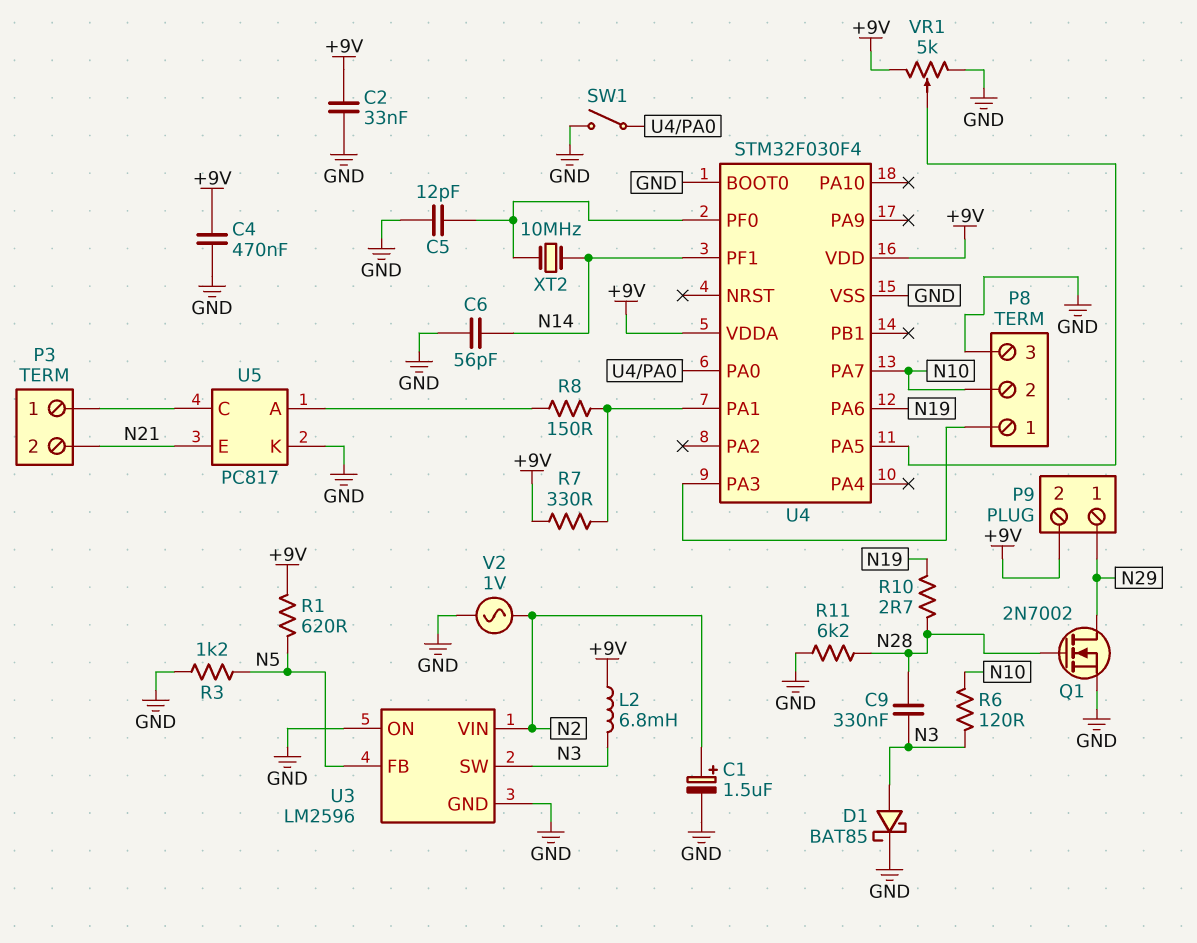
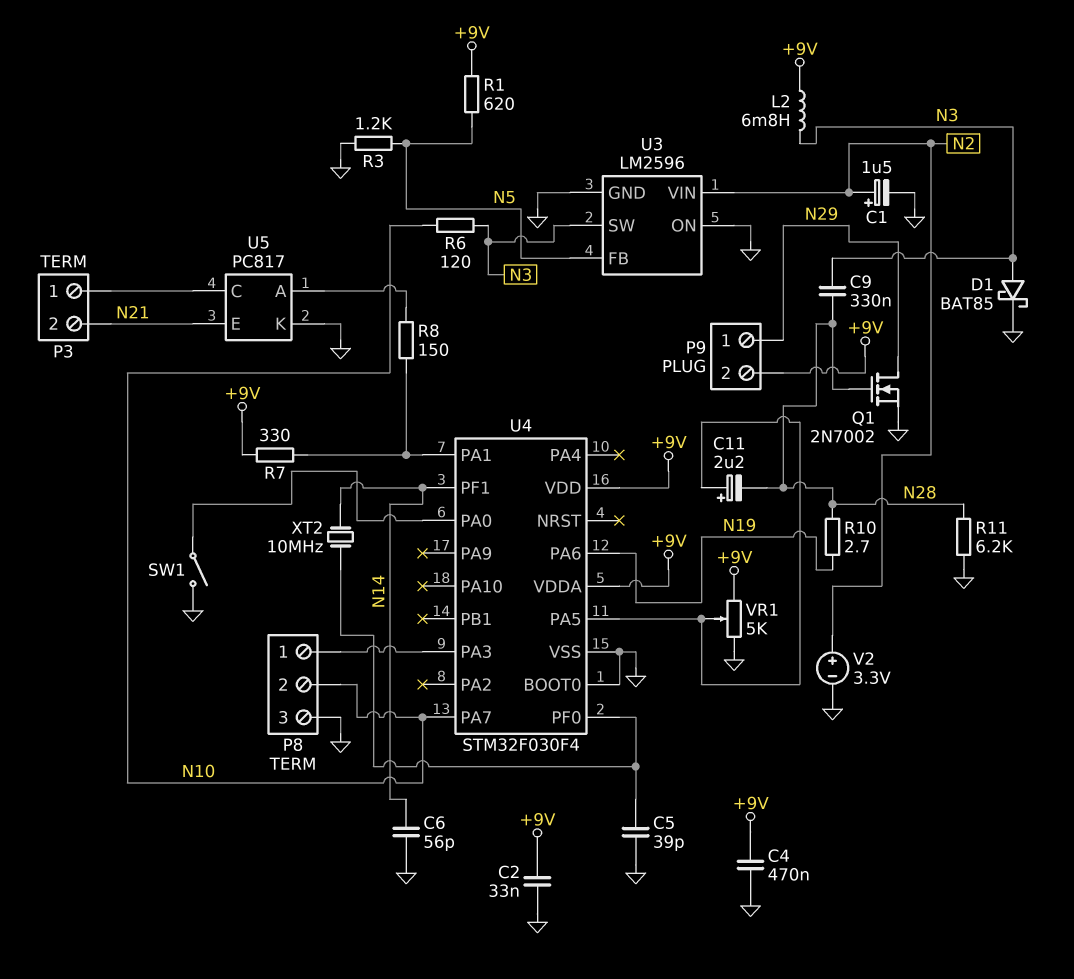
C5: 12pF (GND, U4/PF0) -> 39pF (GND, U4/PF0)
C11: none -> 2.2uF (plus U4/PA5, minus N28)
V2: AC 1V (GND, N2) -> 3.3V (plus N2, minus GND)

